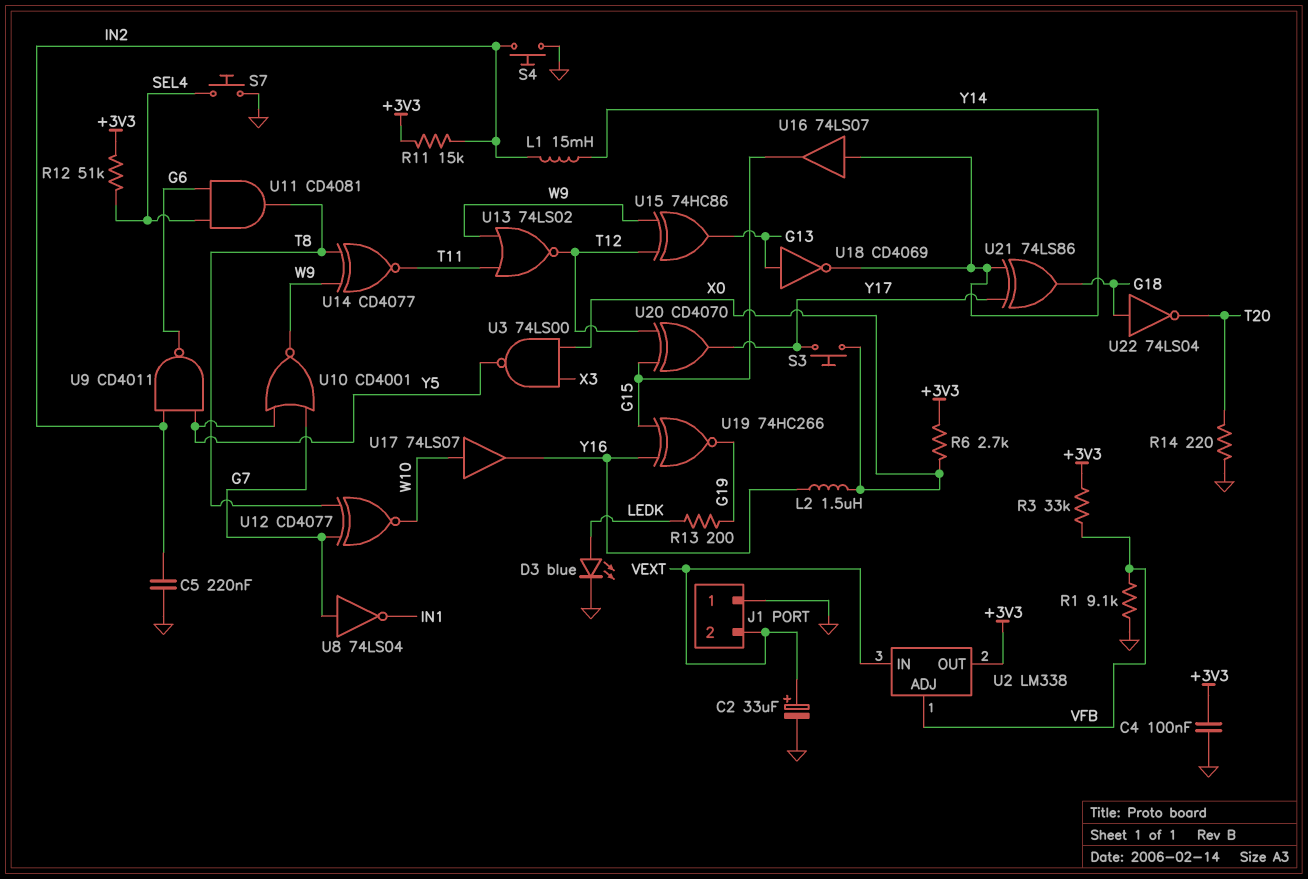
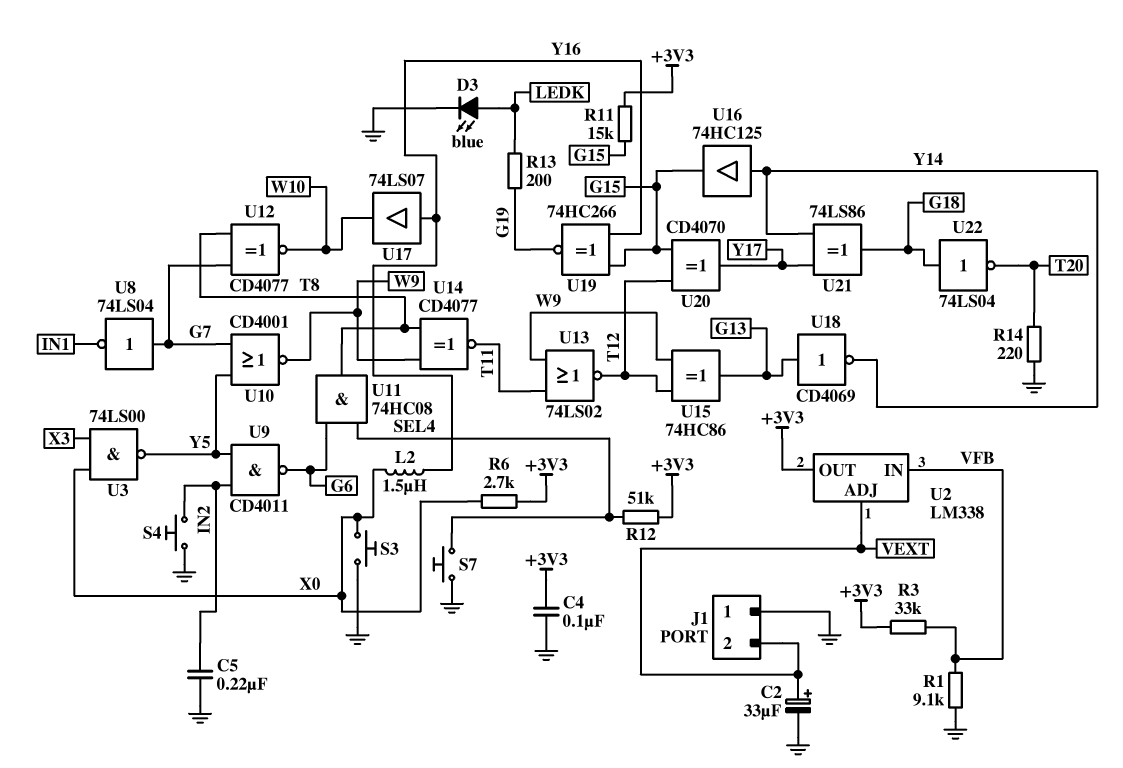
L1: 15mH (IN2, Y14) -> none
R11: 15k (+3V3, IN2) -> 15k (+3V3, G15)
S3: button (X0, Y17) -> button (GND, X0)
U2 pin ADJ: VFB -> VEXT
U2 pin IN: VEXT -> VFB
U11: AND CD4081 (in G6, in SEL4, out T8) -> AND 74HC08 (in G6, in SEL4, out T8)
U16: buffer 74LS07 (in Y14, out G15) -> buffer 74HC125 (in Y14, out G15)
U17: buffer 74LS07 (in W10, out Y16) -> buffer 74LS07 (in Y16, out W10)

